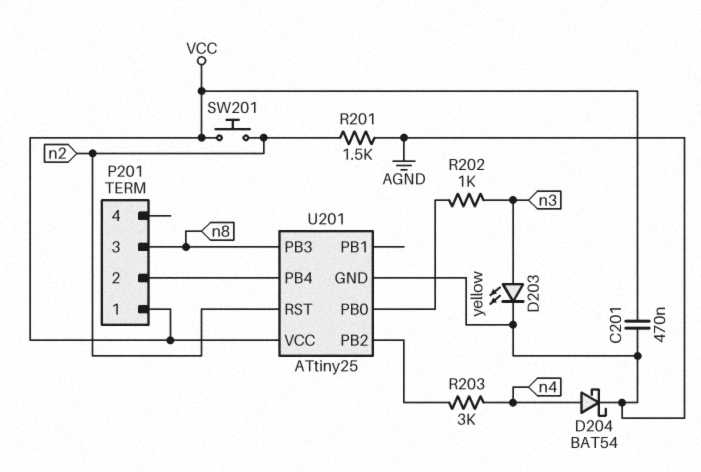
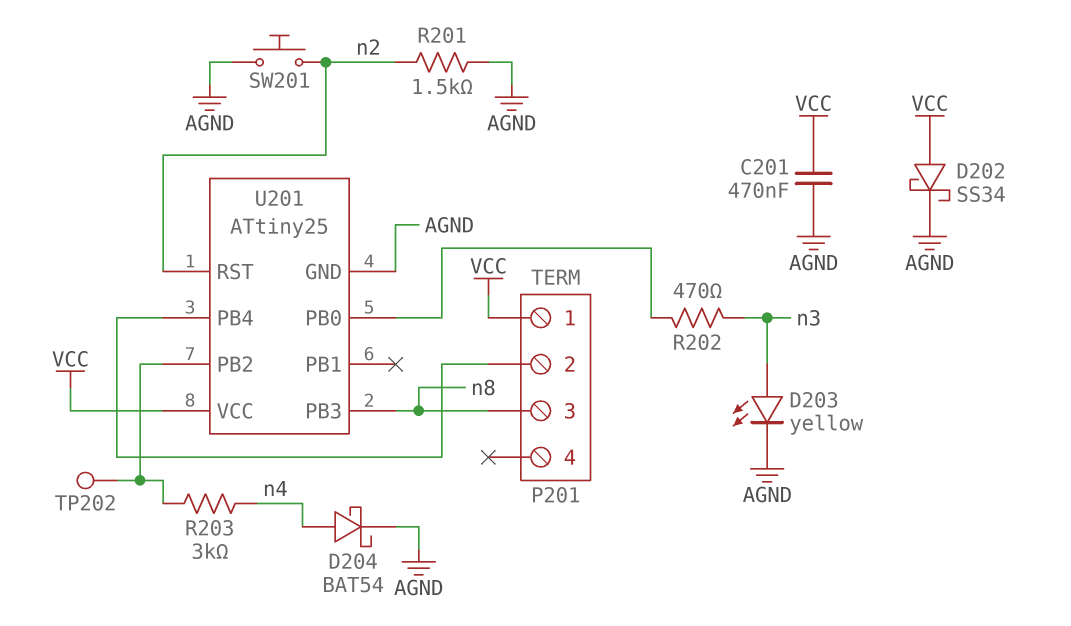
D202: none -> schottky SS34 (A VCC, K AGND)
R202: 1k (U201/PB0, n3) -> 470 (U201/PB0, n3)
SW201: button (VCC, n2) -> button (AGND, n2)
TP202: none -> test point (U201/PB2)

